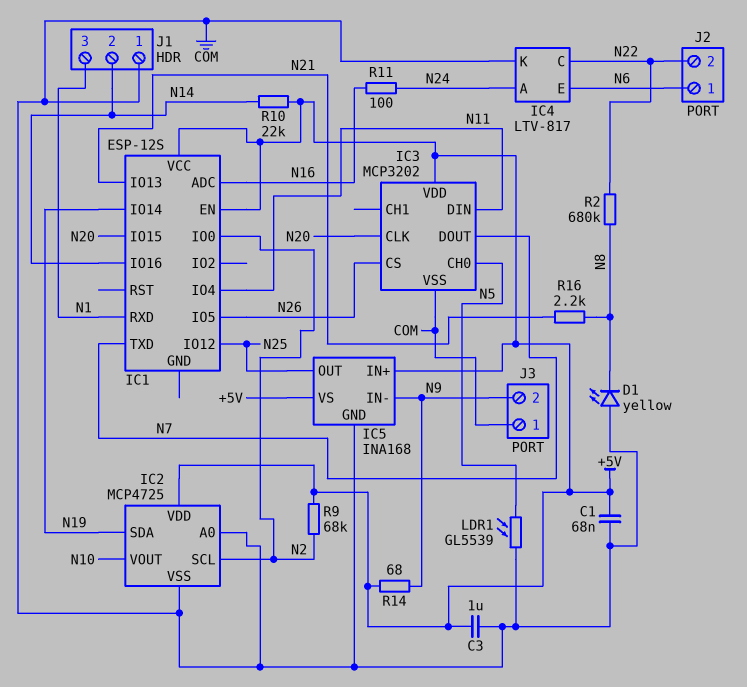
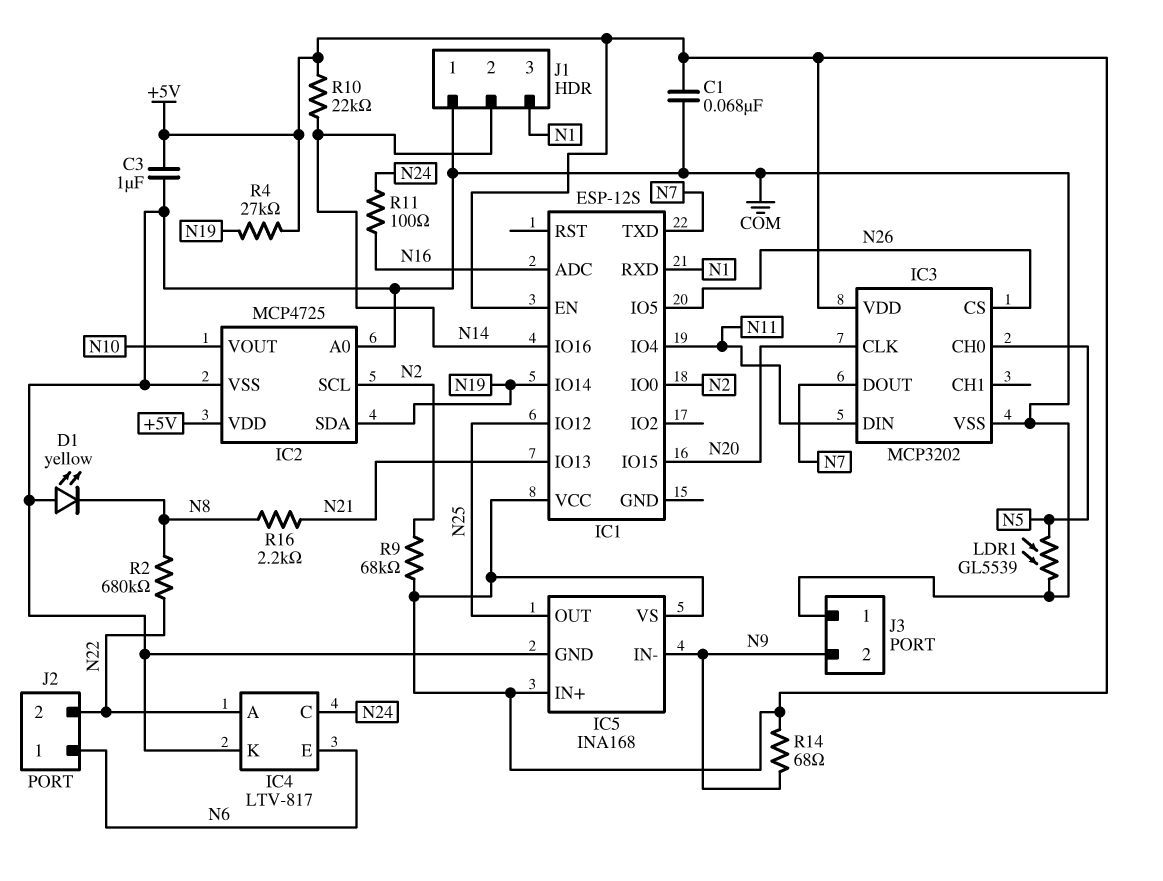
IC4 pin A: N24 -> N22
IC4 pin C: N22 -> N24
R4: none -> 27k (+5V, N19)

